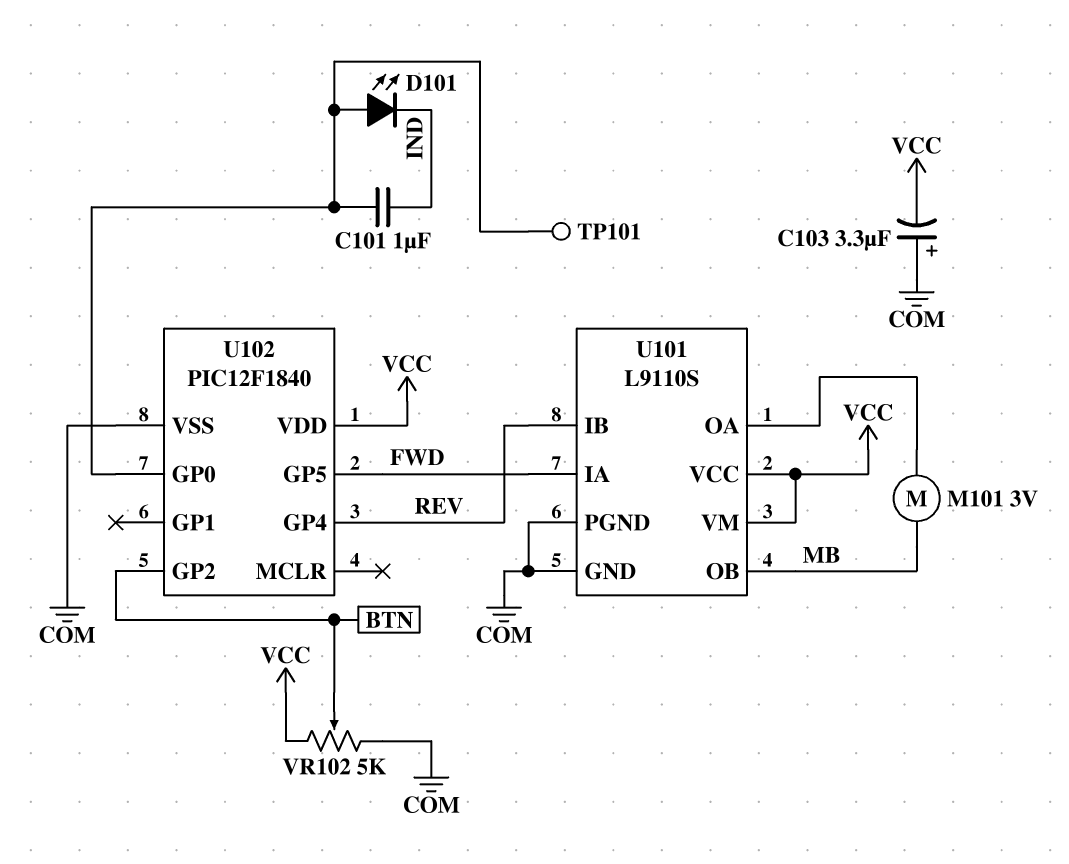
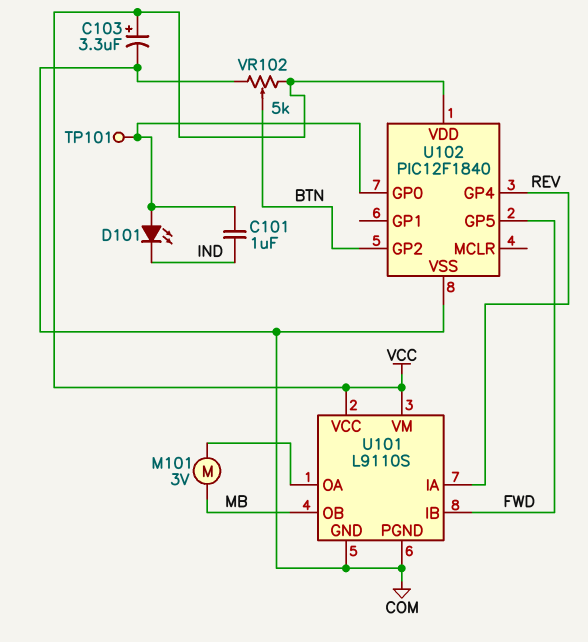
C103: 3.3uF (plus COM, minus VCC) -> 3.3uF (plus VCC, minus COM)
U101 pin IA: FWD -> REV
U101 pin IB: REV -> FWD

